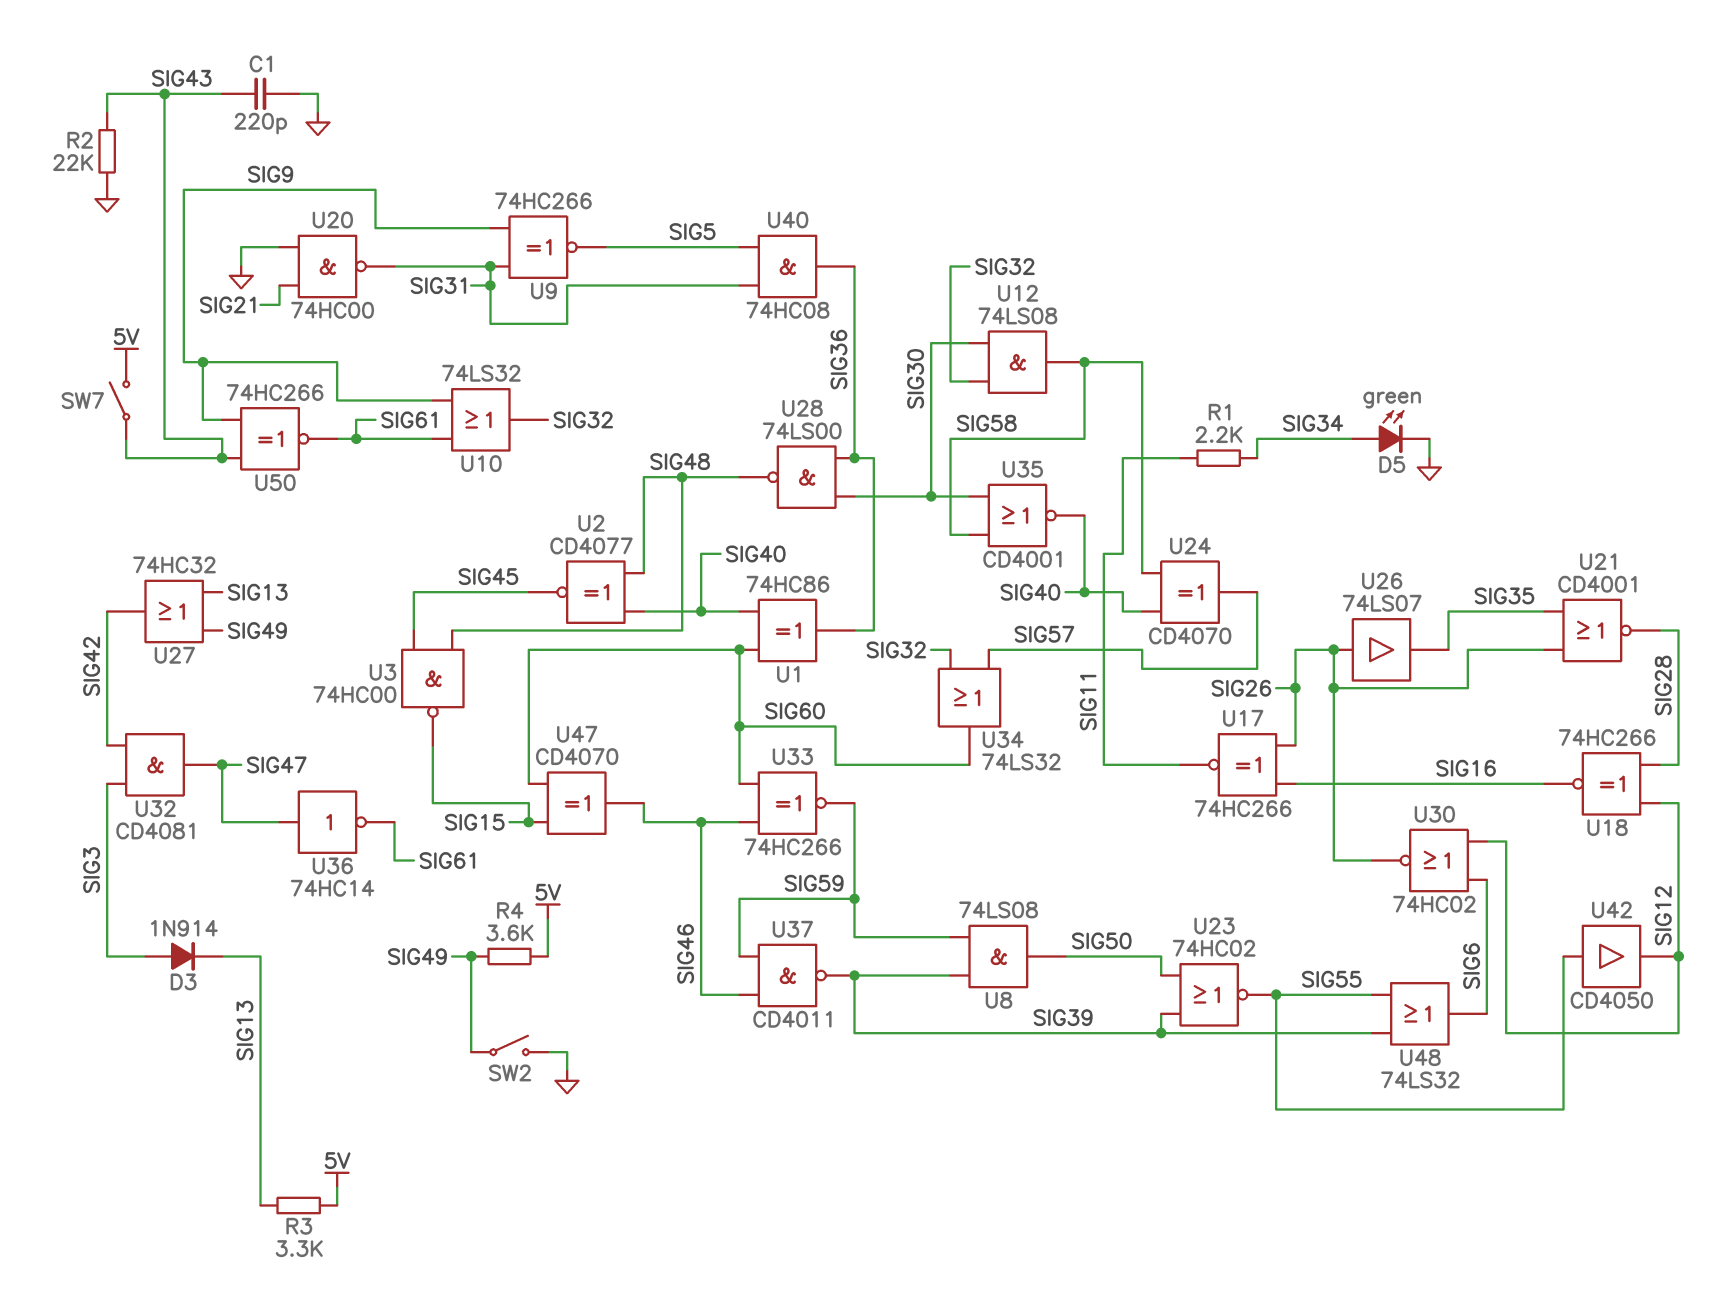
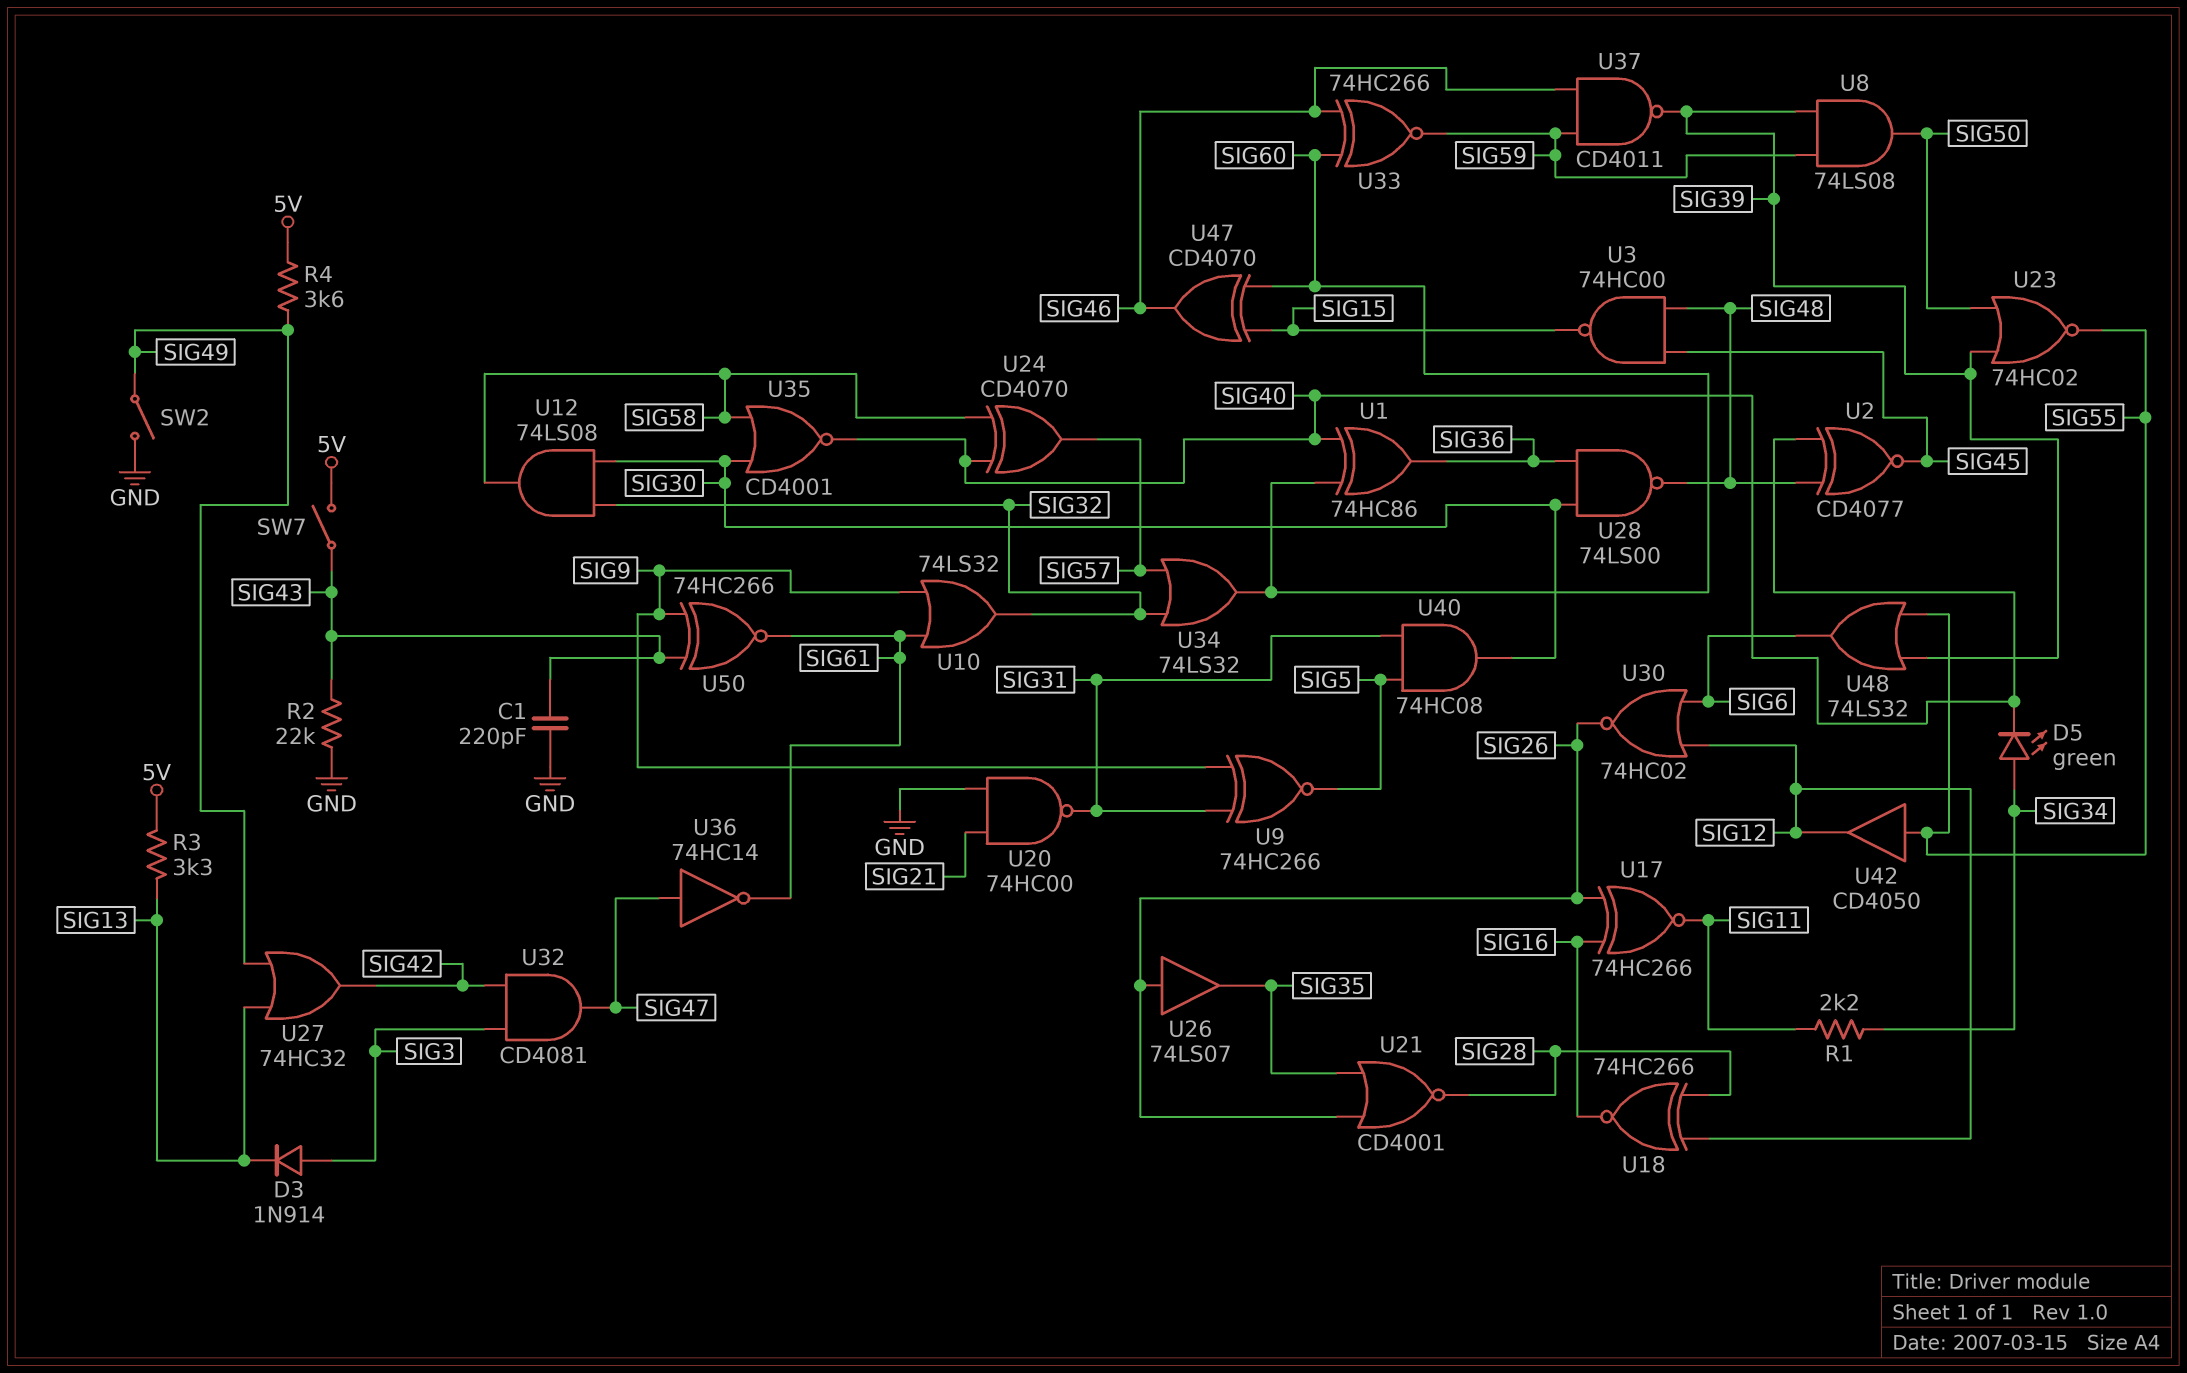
D5: LED green (A SIG34, K GND) -> LED green (A SIG34, K SIG40)
U40: AND 74HC08 (in SIG5, in SIG31, out SIG36) -> AND 74HC08 (in SIG5, in SIG31, out SIG30)

